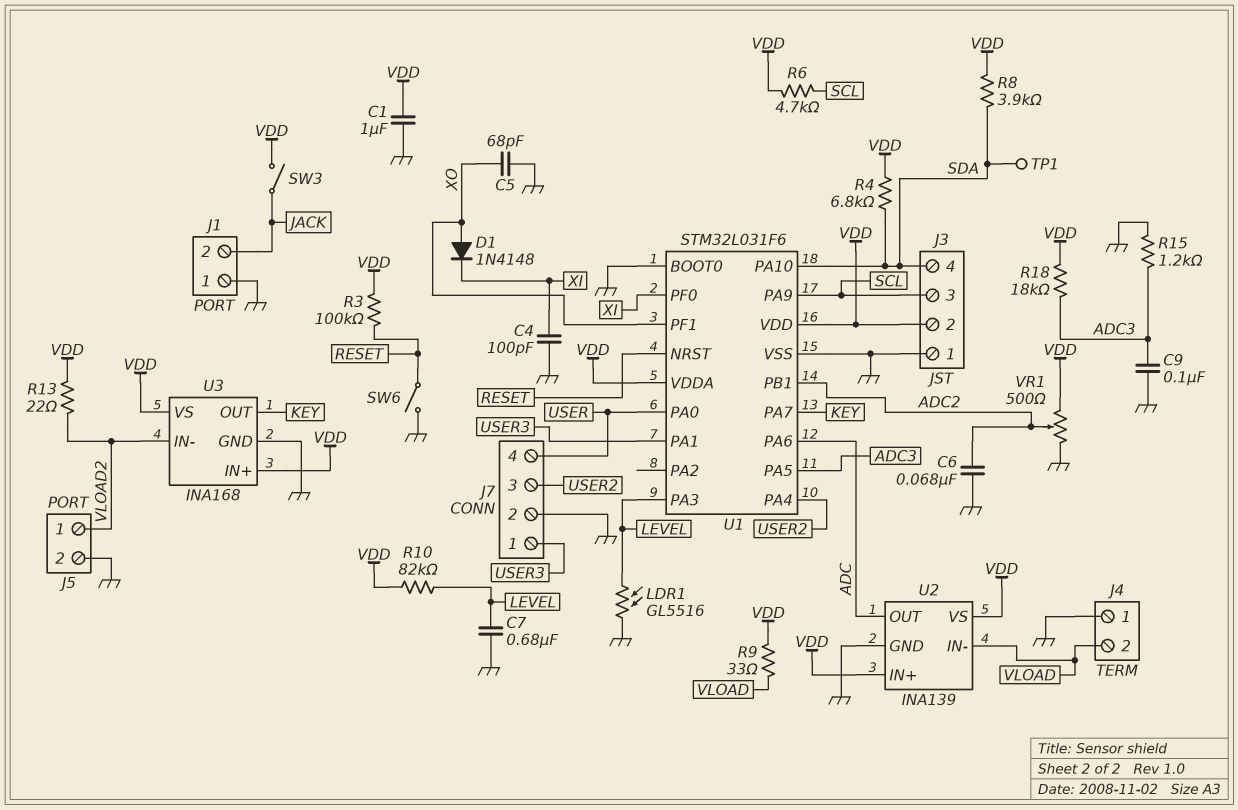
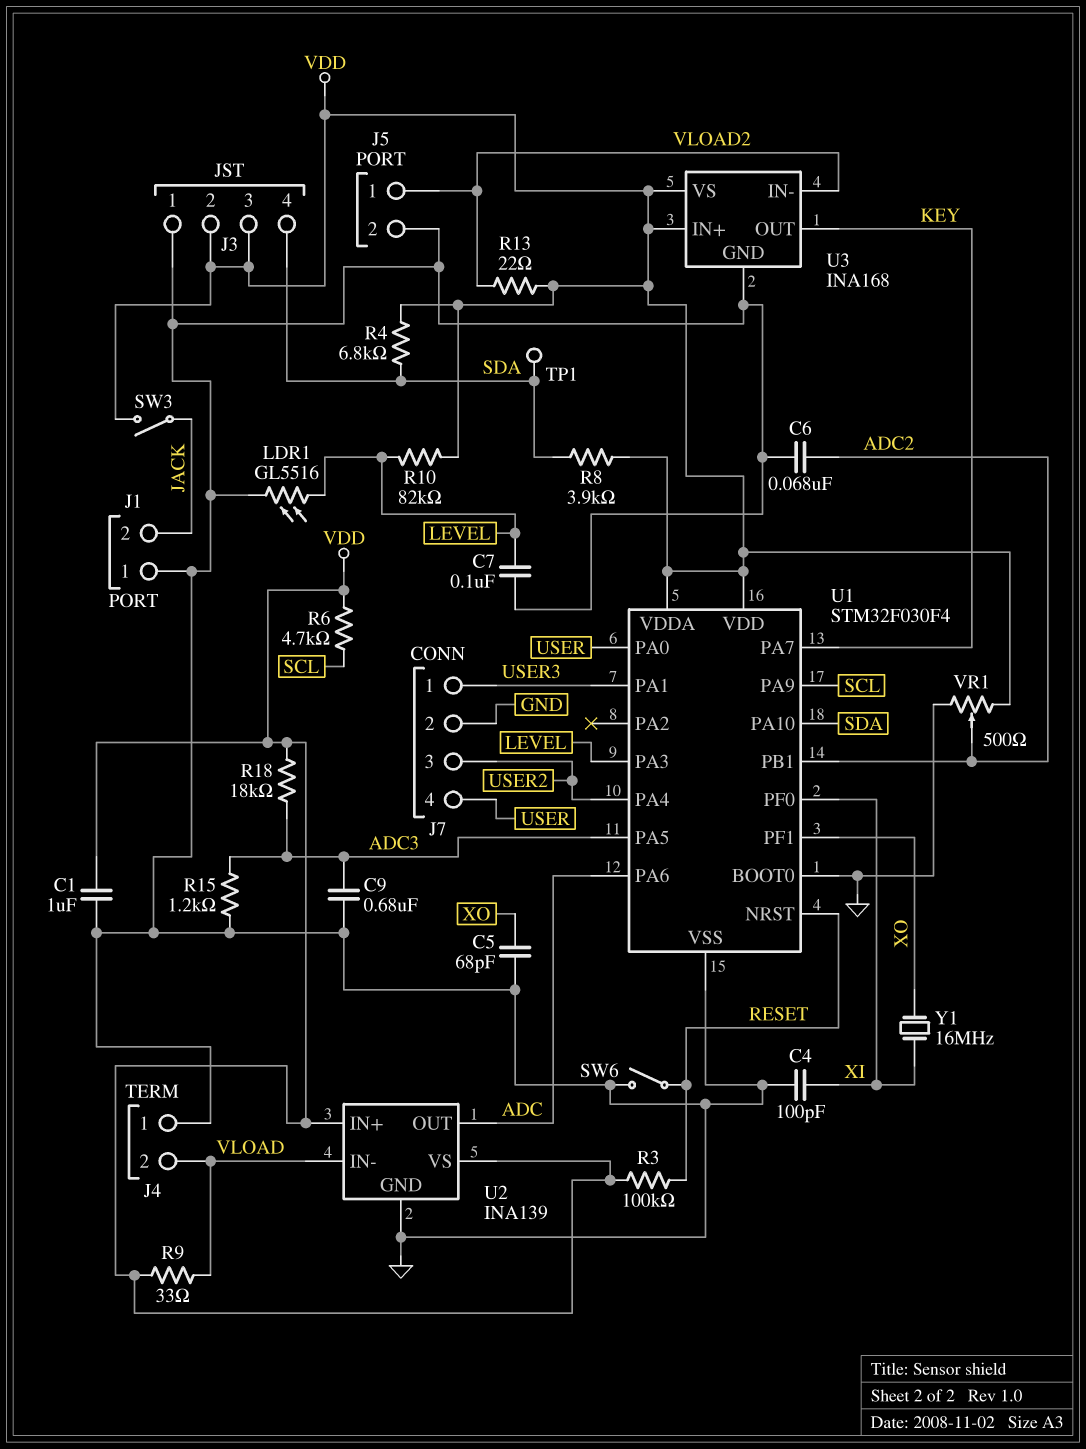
C7: 680nF (GND, LEVEL) -> 100nF (GND, LEVEL)
C9: 100nF (ADC3, GND) -> 680nF (ADC3, GND)
D1: diode 1N4148 (A XO, K XI) -> none
J3 pin 3: SCL -> VDD
U1: STM32L031F6 -> STM32F030F4
Y1: none -> 16MHz (XI, XO)

